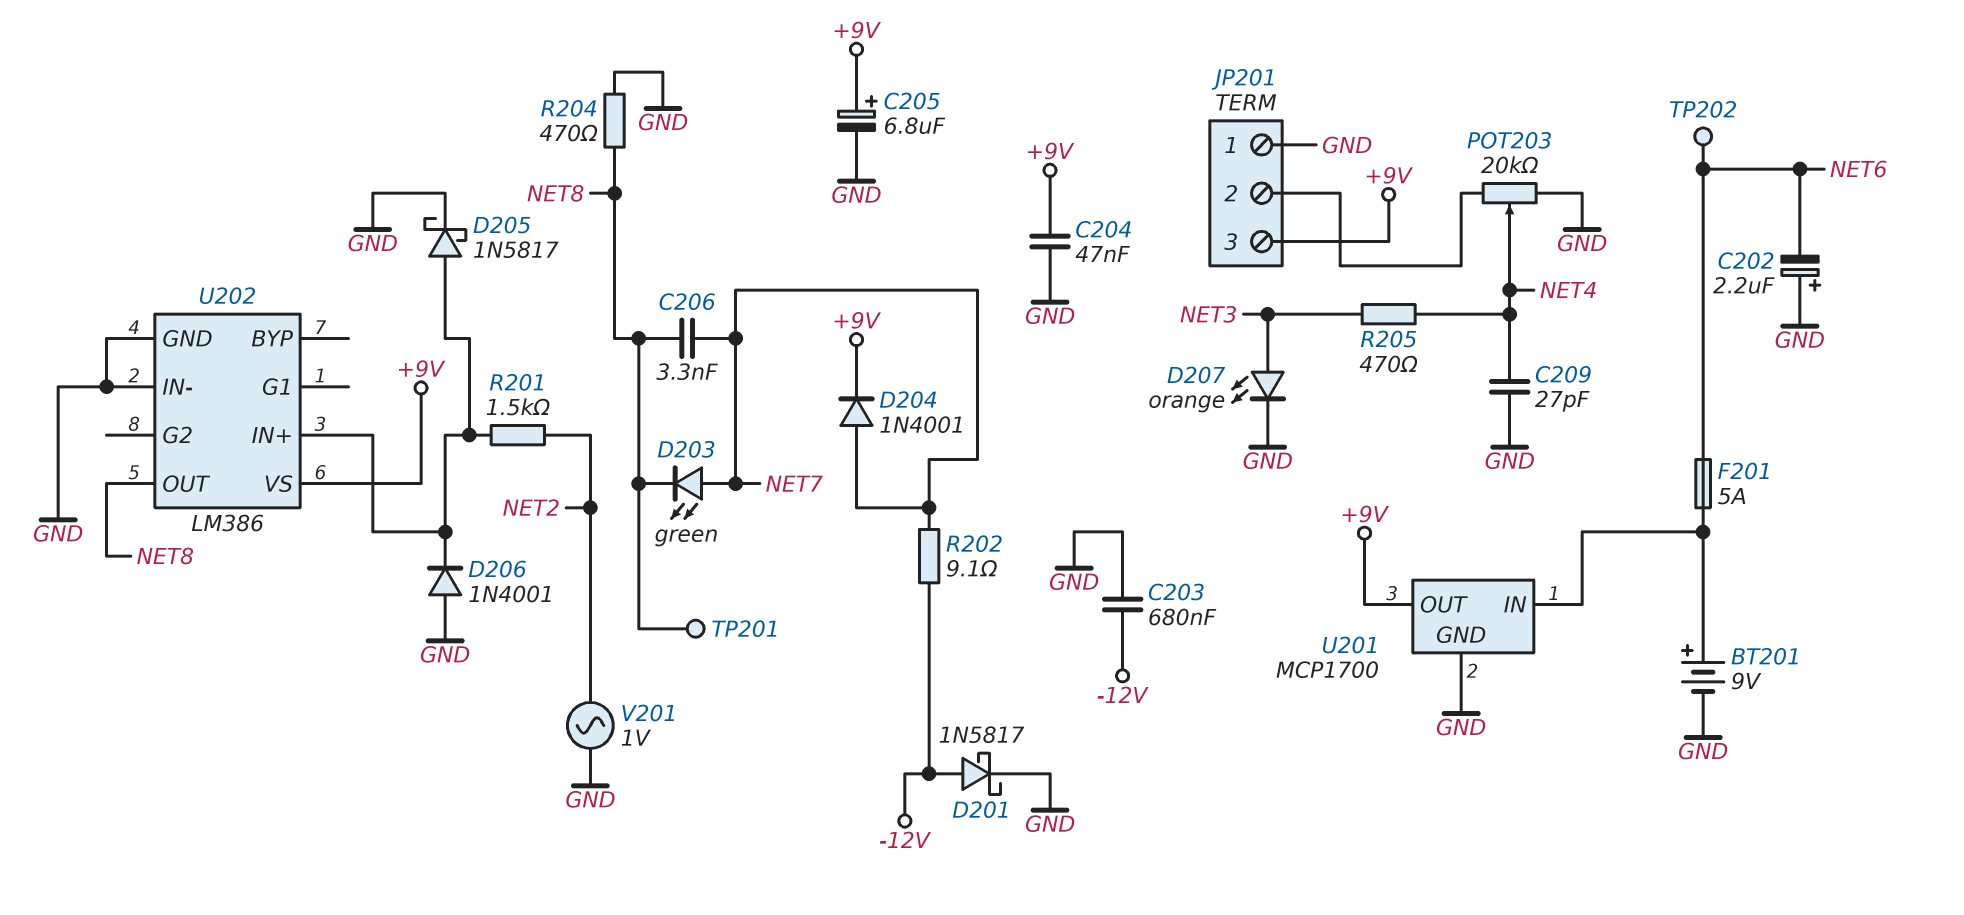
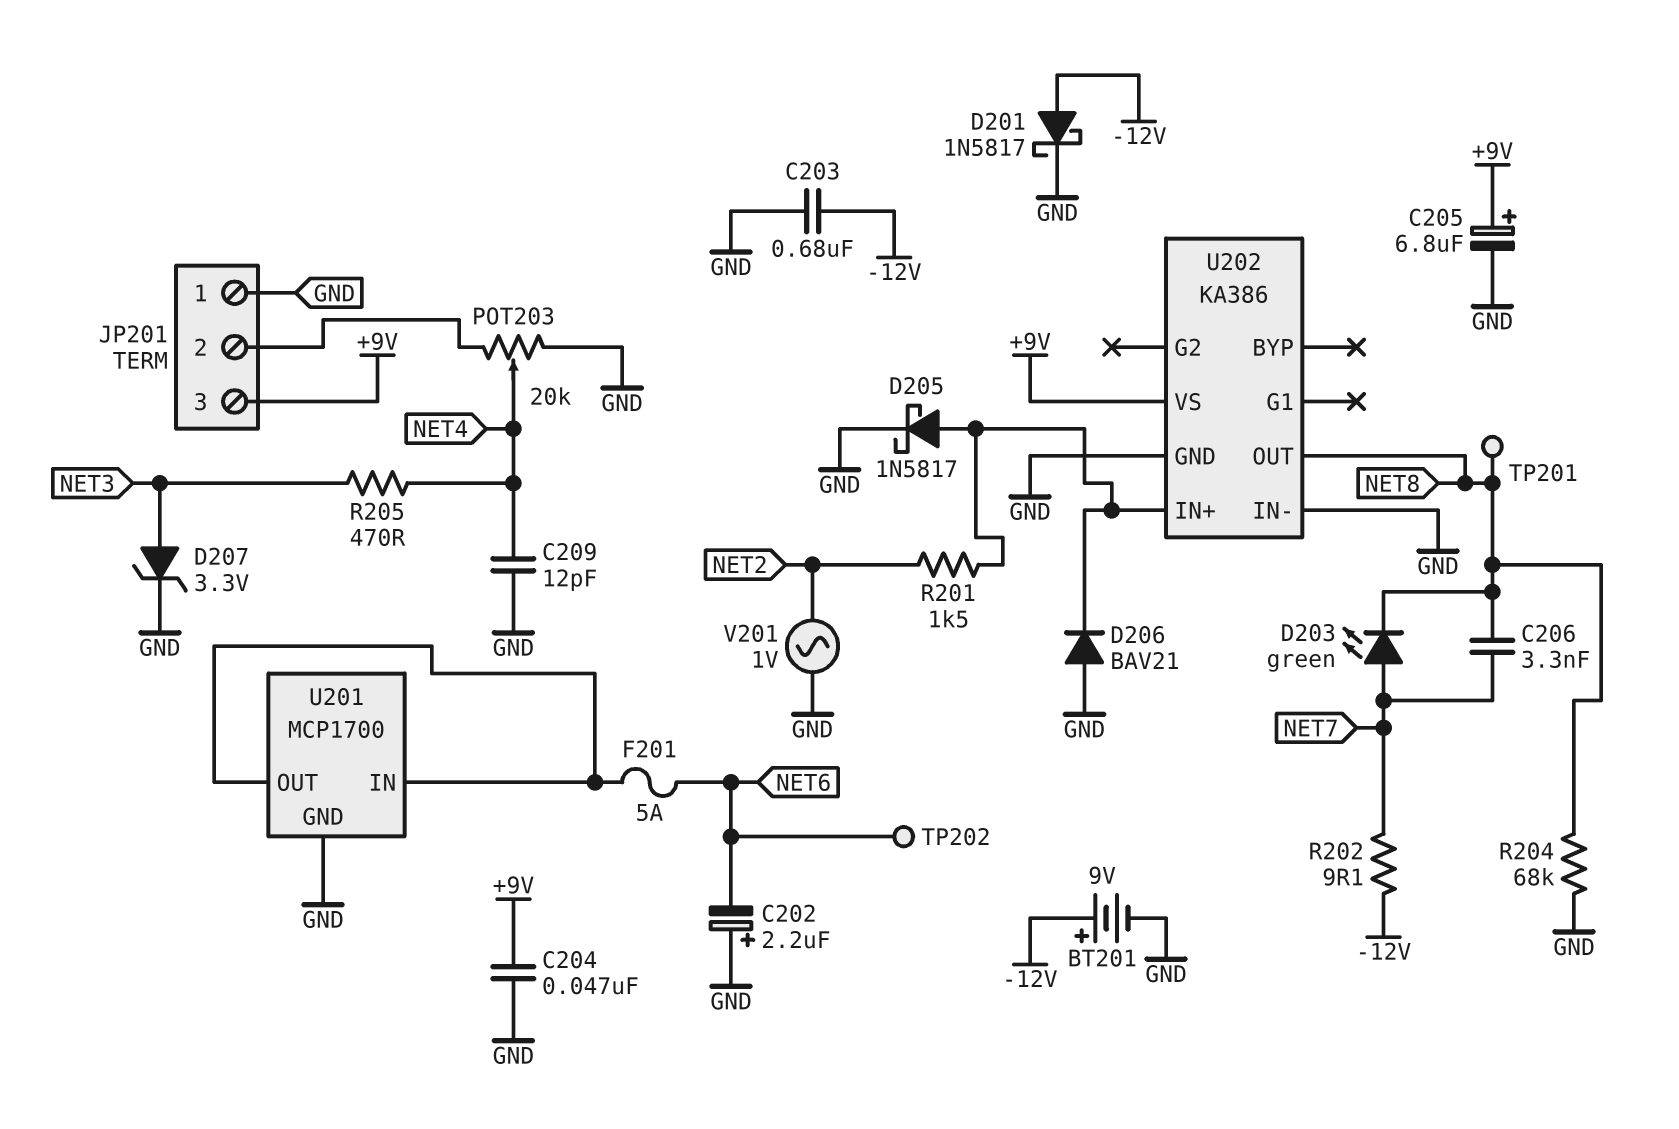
BT201: 9V (plus U201/IN, minus GND) -> 9V (plus -12V, minus GND)
C209: 27pF (GND, NET4) -> 12pF (GND, NET4)
D204: diode 1N4001 (A NET7, K +9V) -> none
D206: diode 1N4001 (A GND, K U202/IN+) -> diode BAV21 (A GND, K U202/IN+)
D207: LED orange (A NET3, K GND) -> zener 3.3V (A NET3, K GND)
R204: 470 (GND, NET8) -> 68k (GND, NET8)
U201 pin OUT: +9V -> U201/IN
U202: LM386 -> KA386

